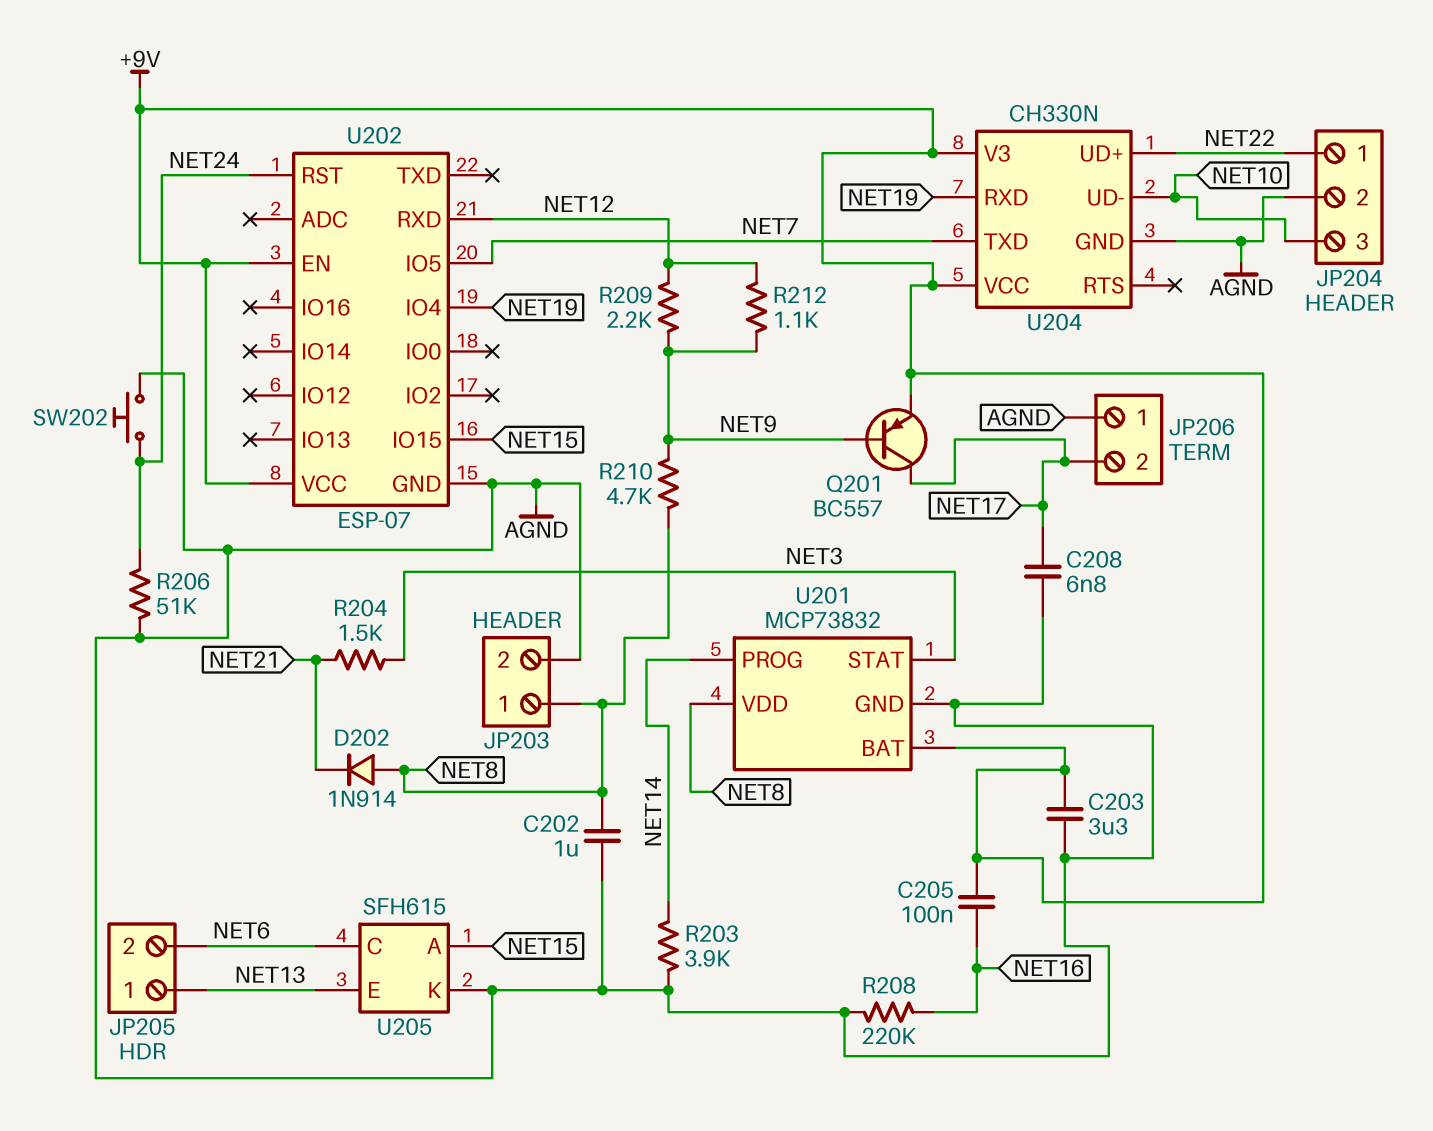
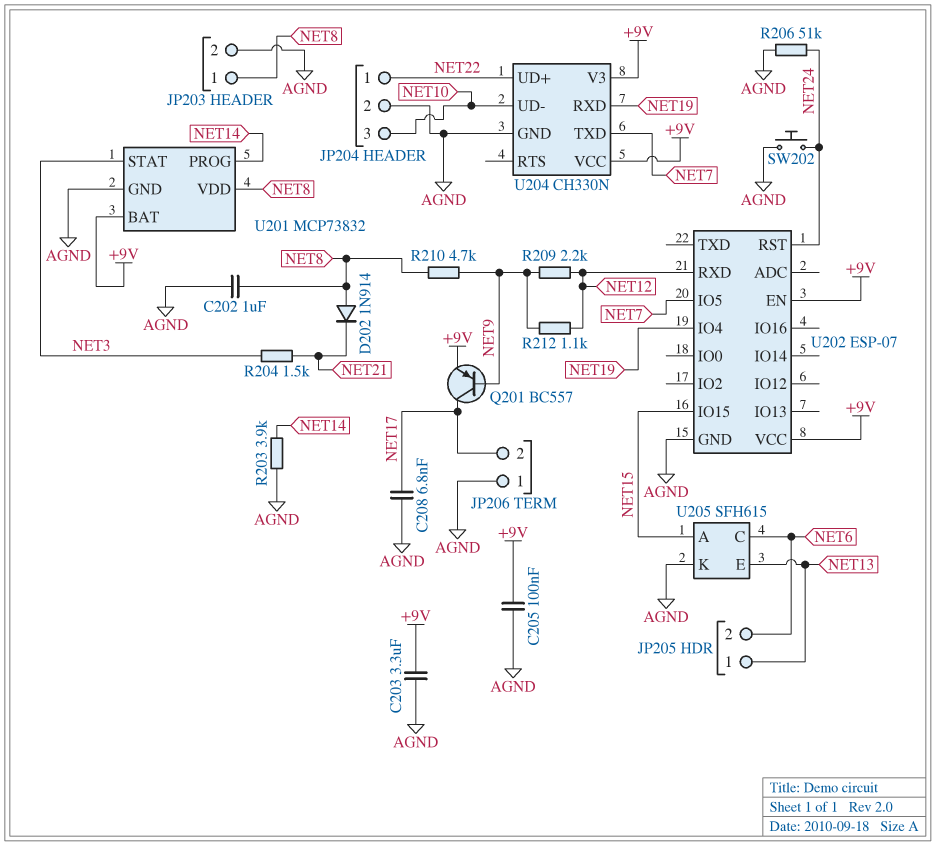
C205: 100nF (+9V, NET16) -> 100nF (+9V, AGND)
R208: 220k (AGND, NET16) -> none

